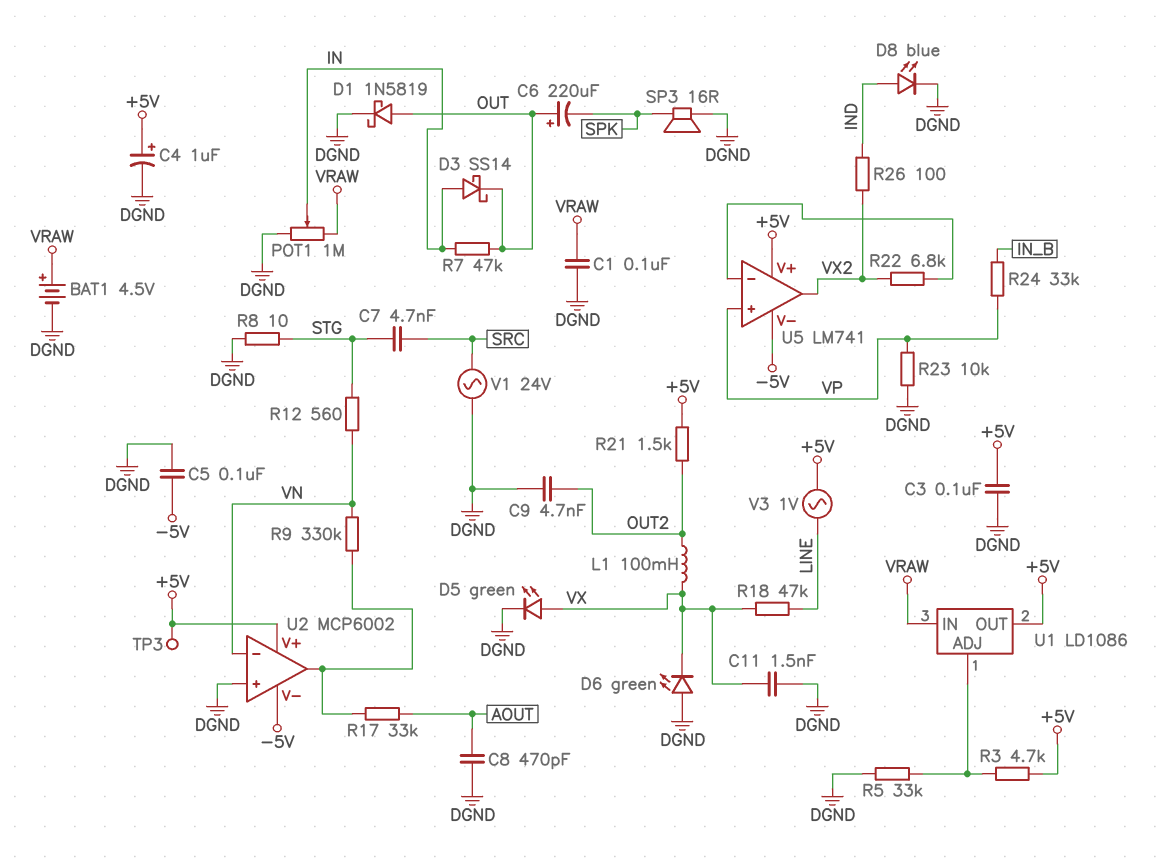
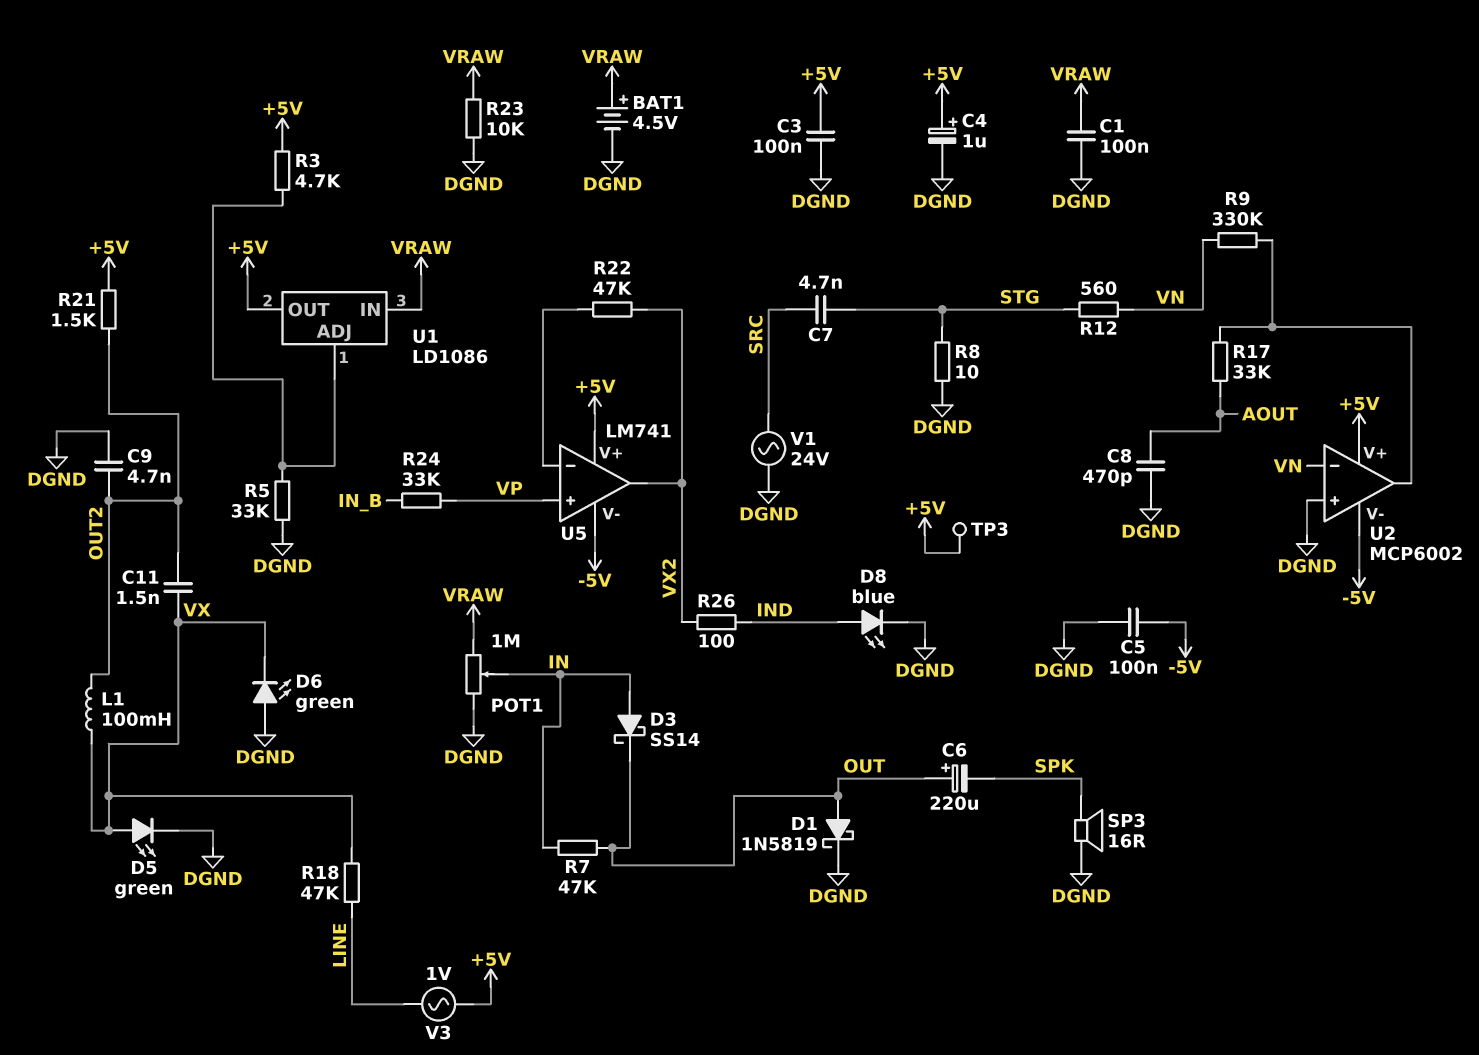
C11: 1.5nF (DGND, VX) -> 1.5nF (OUT2, VX)
R22: 6.8k (U5/in-, VX2) -> 47k (U5/in-, VX2)
R23: 10k (DGND, VP) -> 10k (DGND, VRAW)

